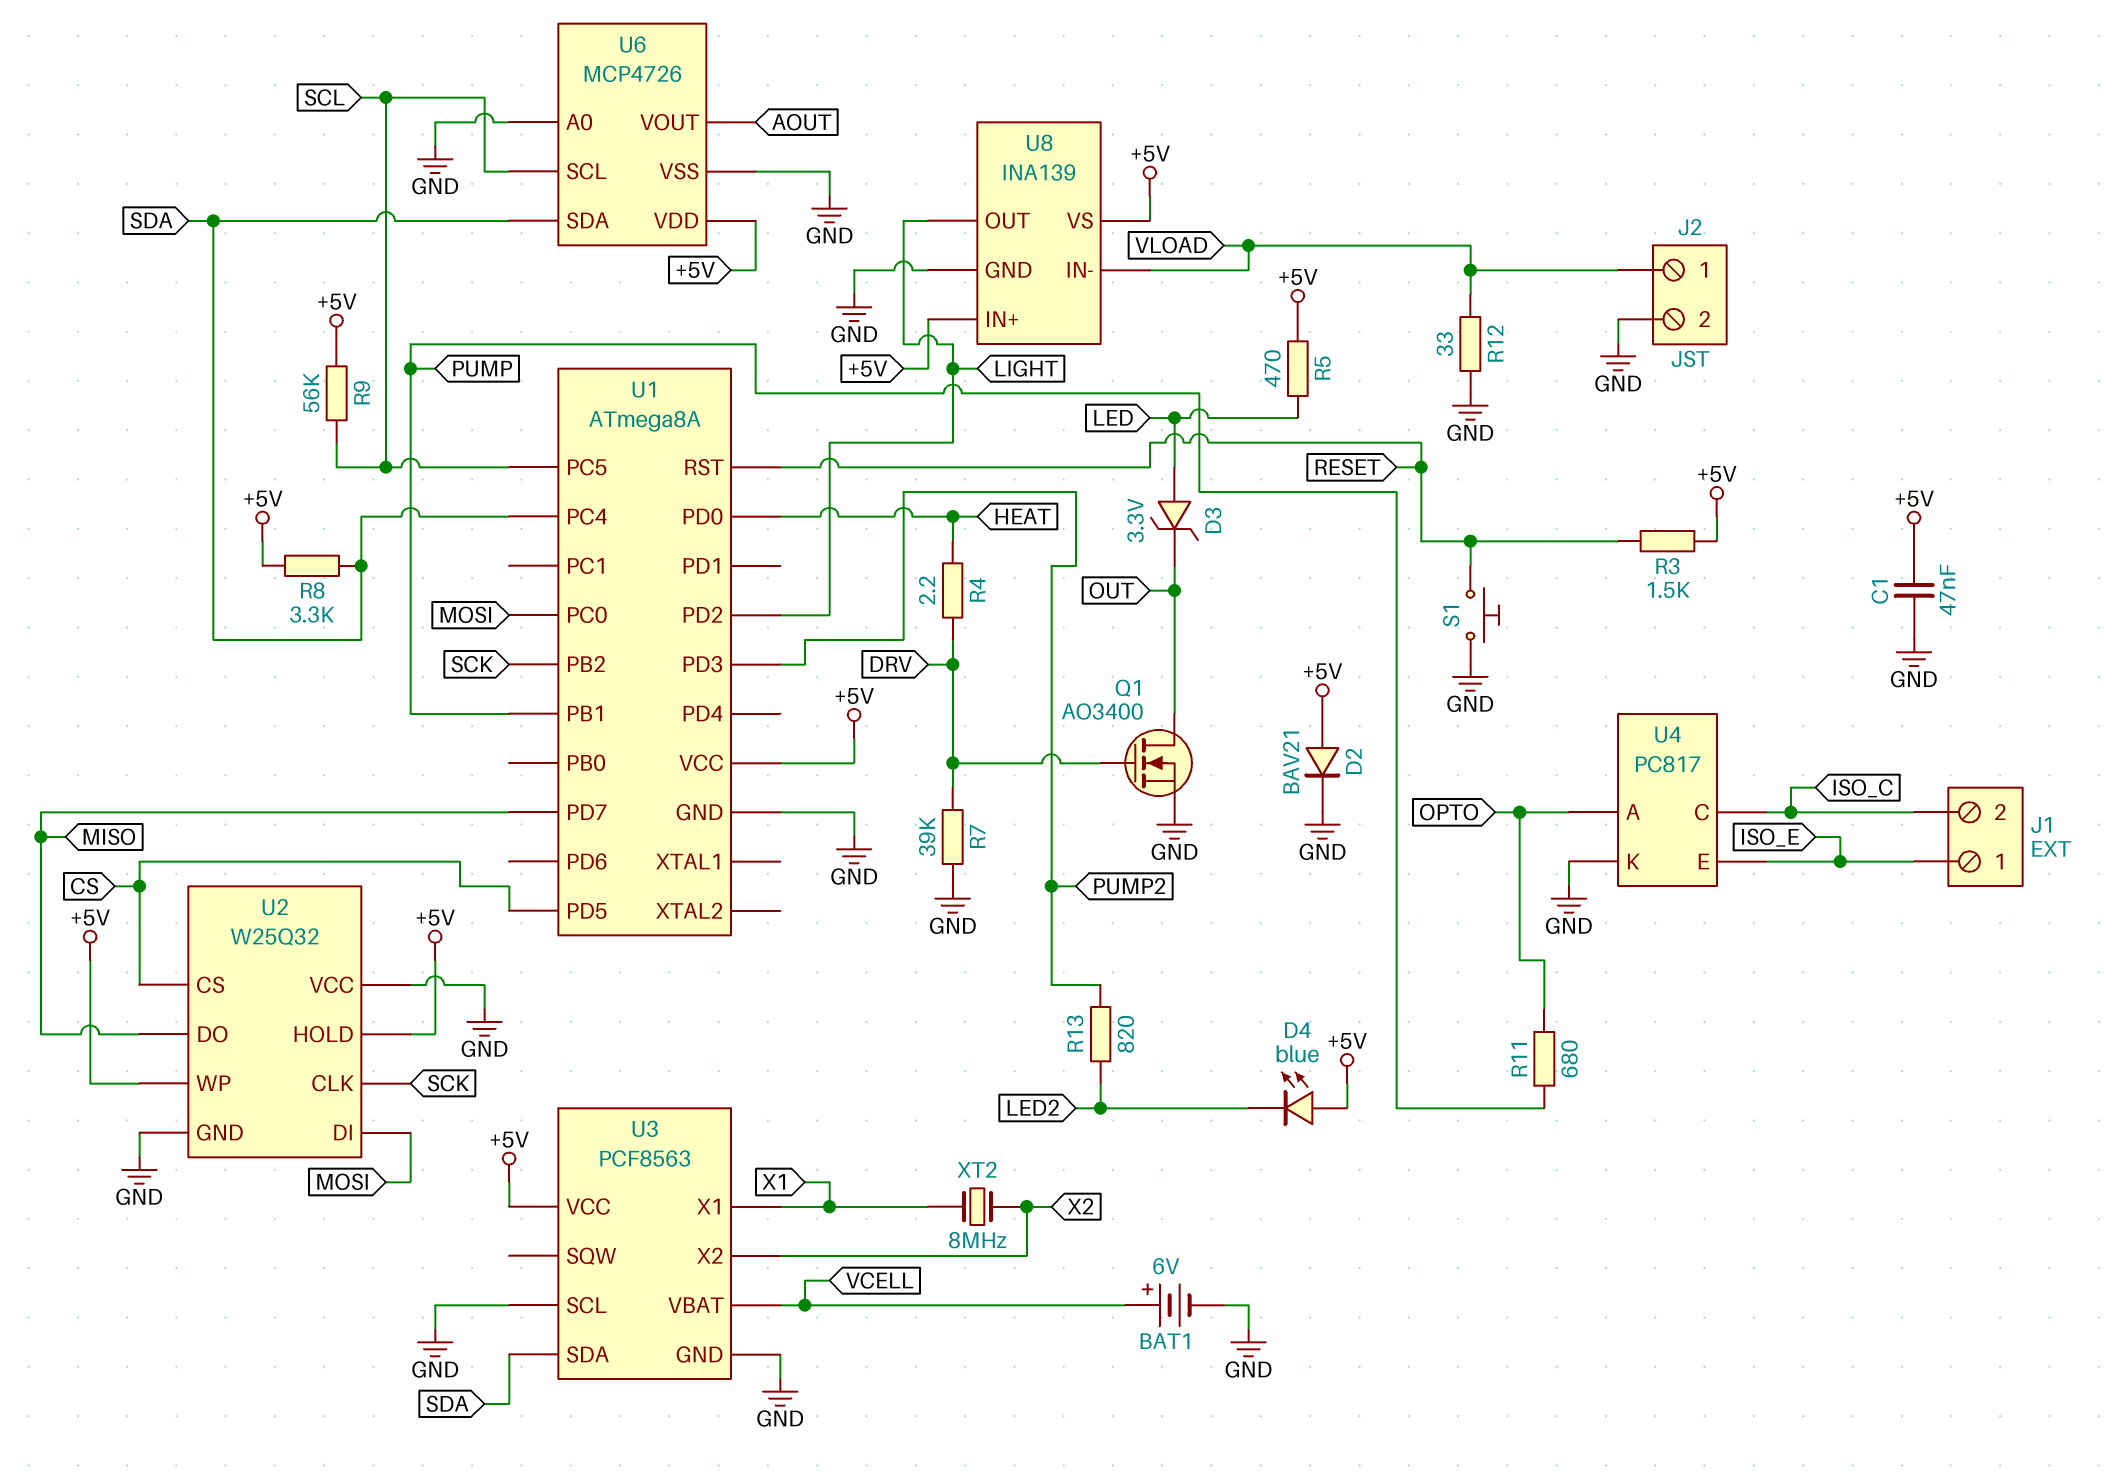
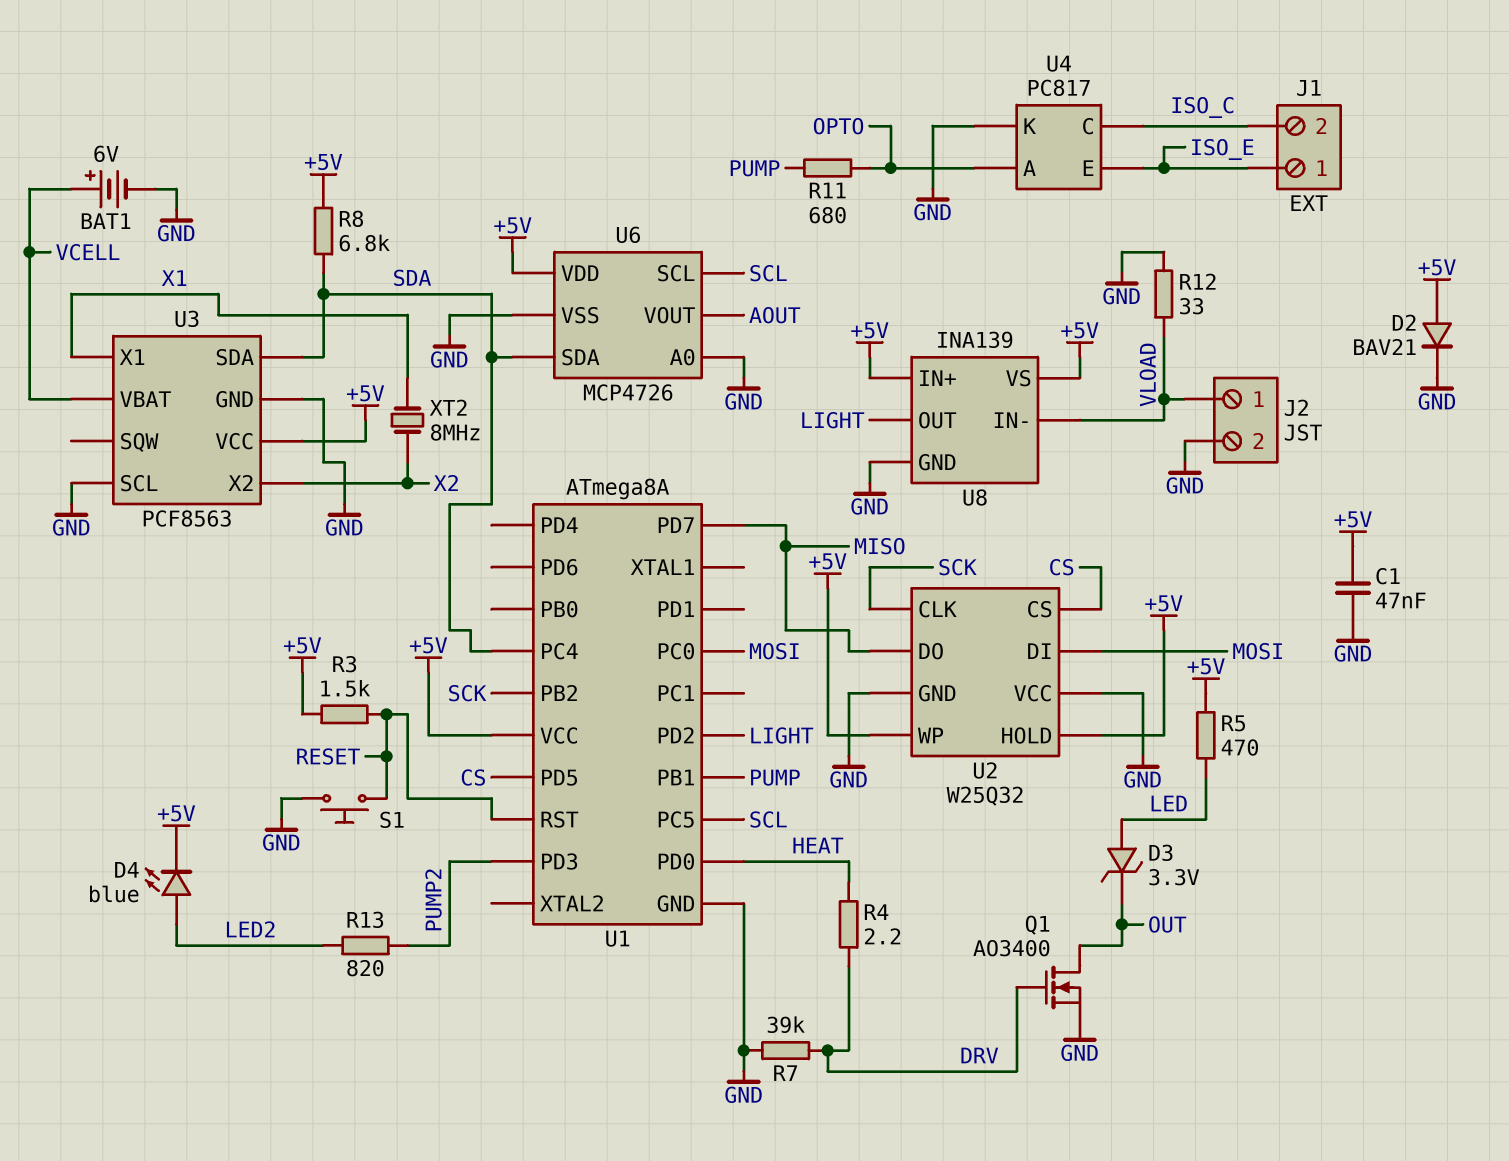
D4: LED blue (A +5V, K LED2) -> LED blue (A LED2, K +5V)
R8: 3.3k (+5V, SDA) -> 6.8k (+5V, SDA)
R9: 56k (+5V, SCL) -> none

